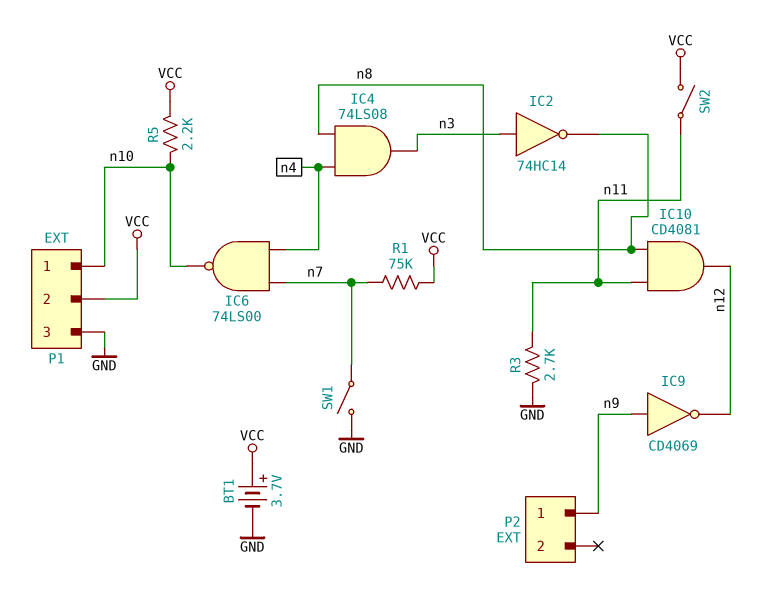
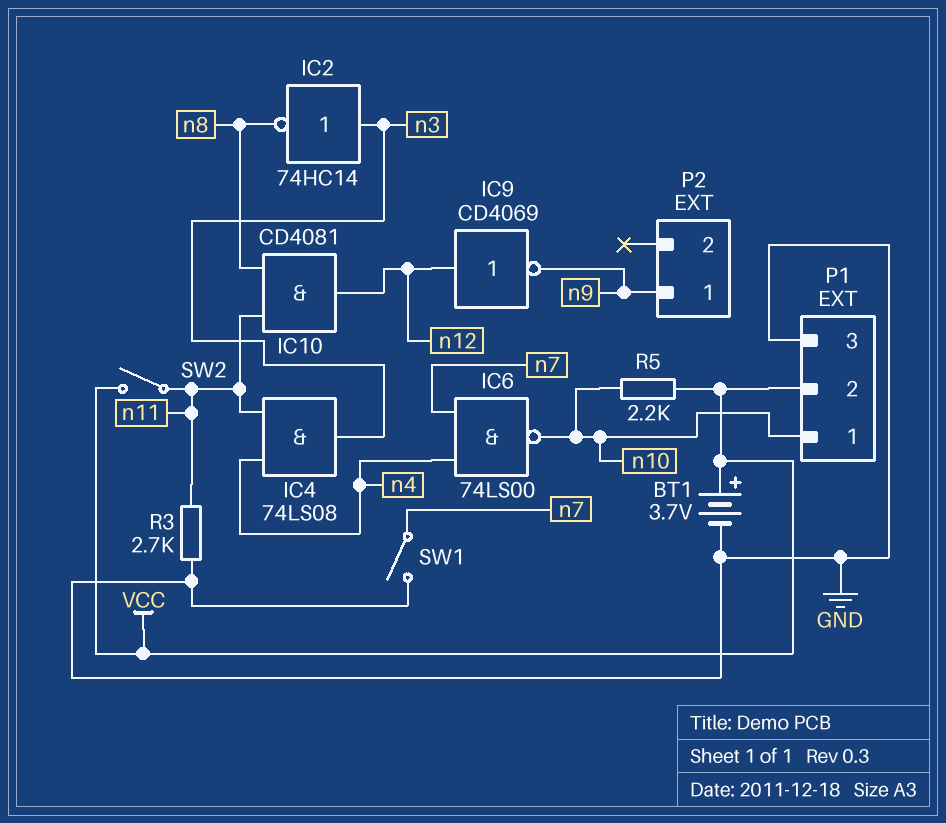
IC4: AND 74LS08 (in n4, in n8, out n3) -> AND 74LS08 (in n4, in n11, out n3)
IC9: NOT CD4069 (in n9, out n12) -> NOT CD4069 (in n12, out n9)
R1: 75k (VCC, n7) -> none

